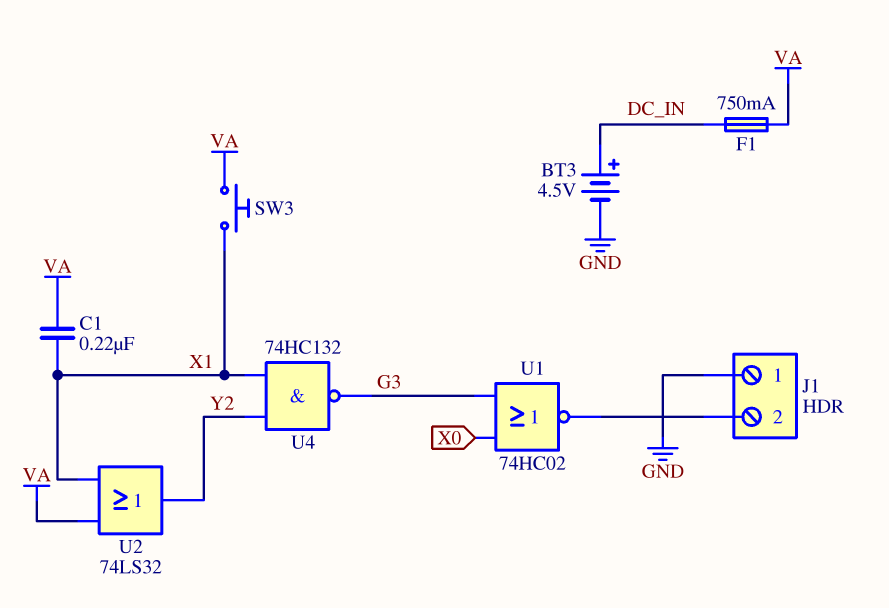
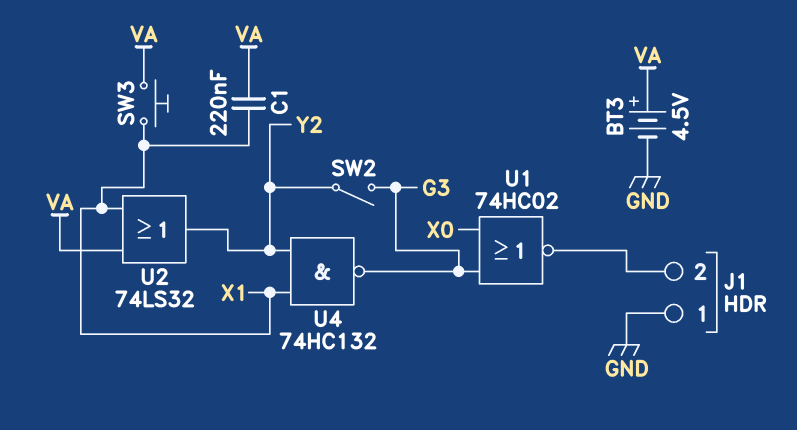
BT3: 4.5V (plus DC_IN, minus GND) -> 4.5V (plus VA, minus GND)
F1: 750mA (DC_IN, VA) -> none
SW2: none -> switch (G3, Y2)

